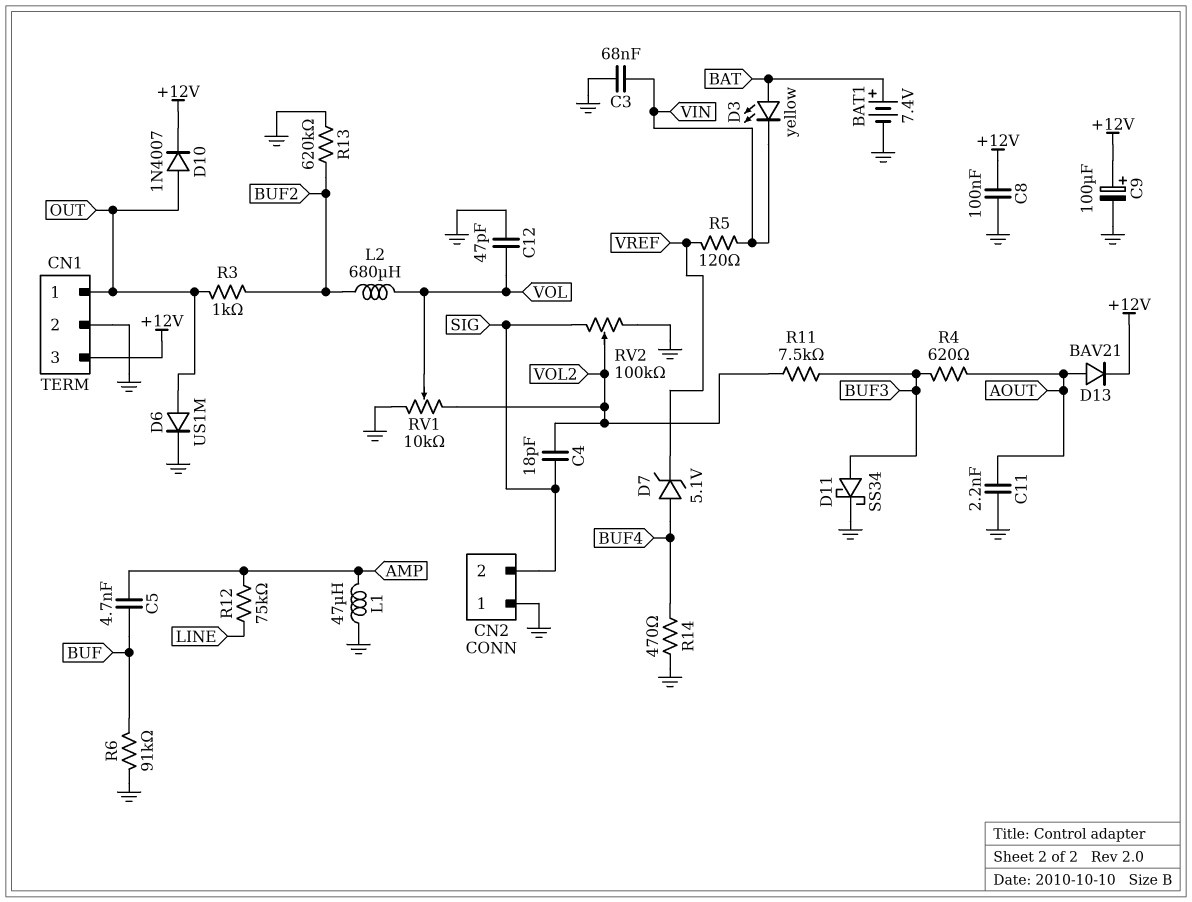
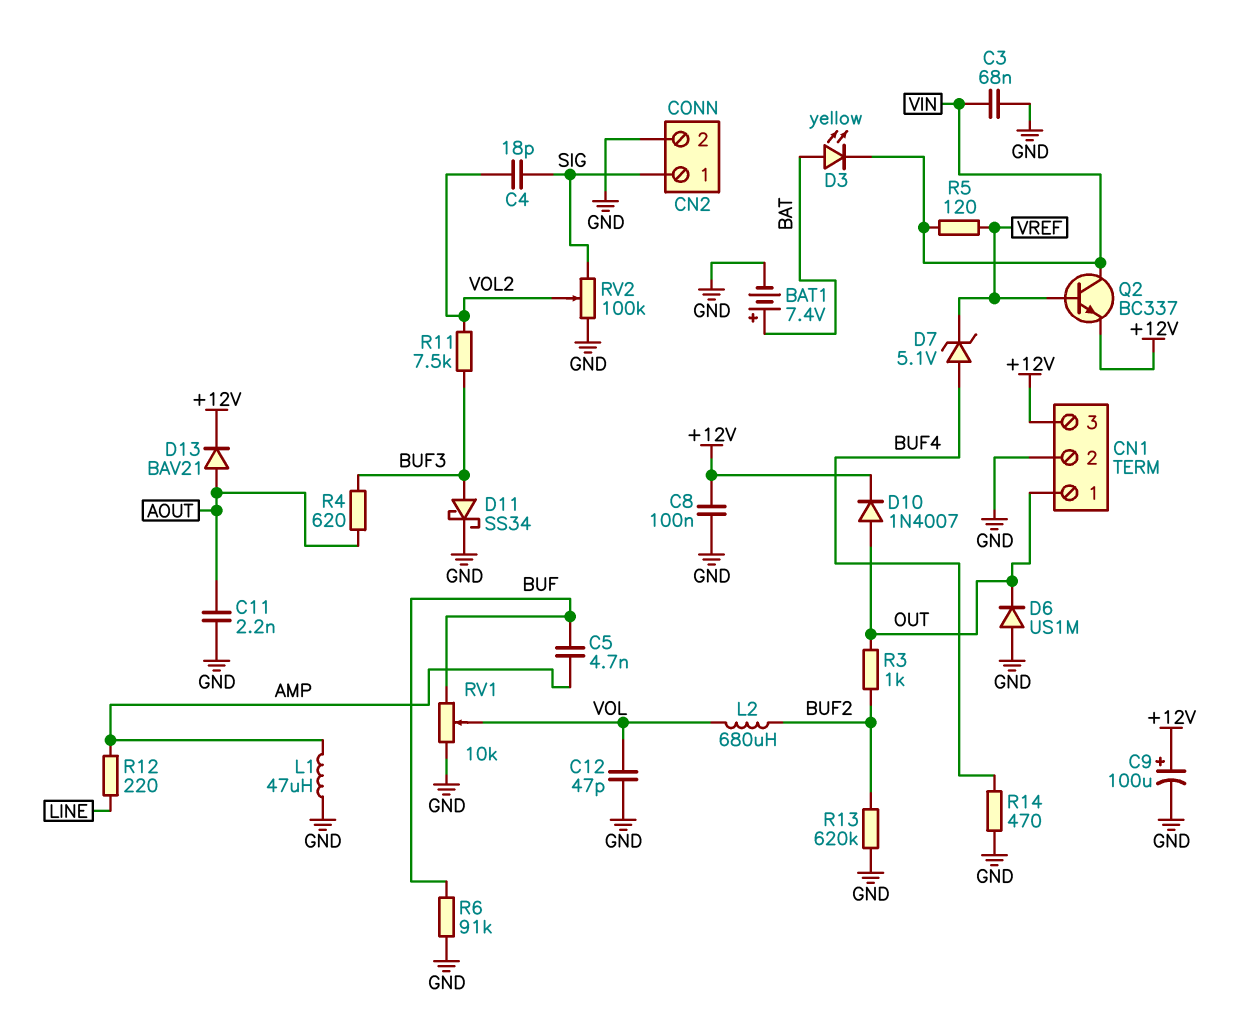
CN2 pin 1: GND -> SIG
CN2 pin 2: SIG -> GND
D6: diode US1M (A OUT, K GND) -> diode US1M (A GND, K OUT)
Q2: none -> NPN BC337 (B VREF, C VIN, E +12V)
R12: 75k (AMP, LINE) -> 220 (AMP, LINE)
RV1: 10k (GND, VOL2, wiper VOL) -> 10k (BUF, GND, wiper VOL)

